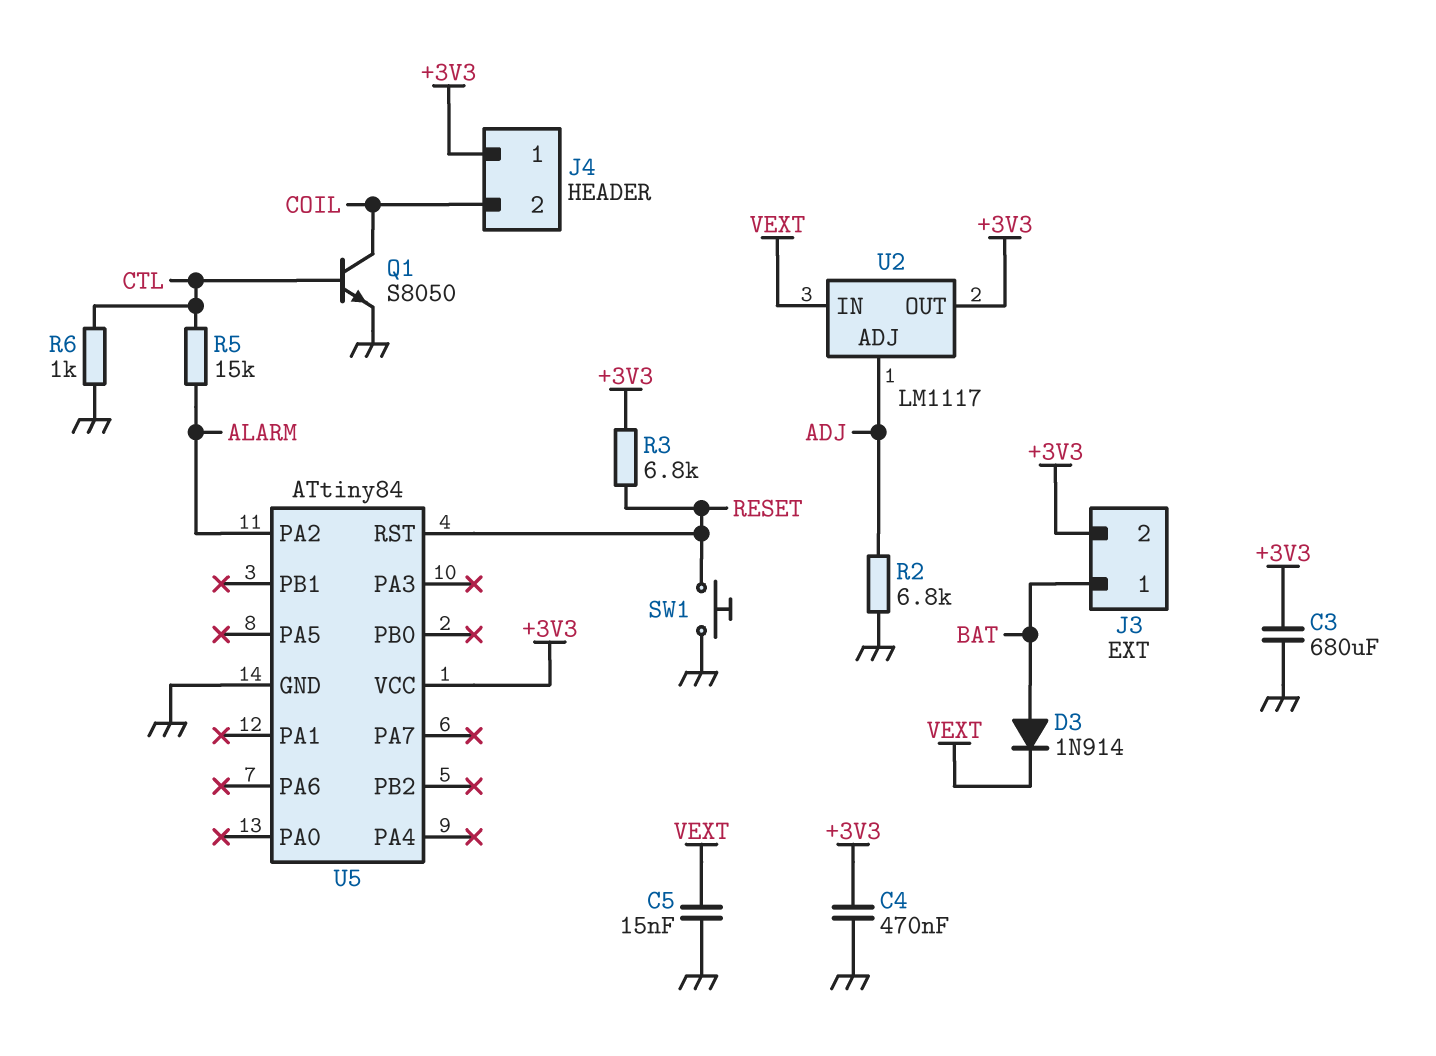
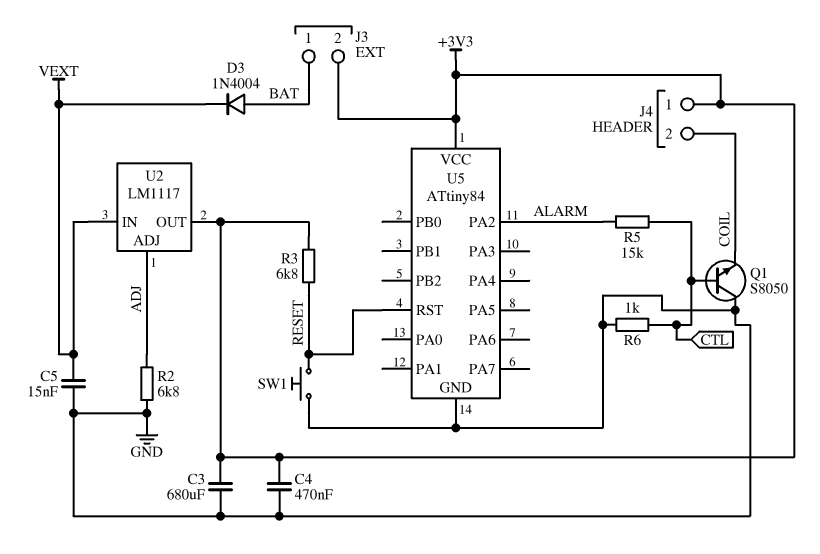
D3: diode 1N914 (A BAT, K VEXT) -> diode 1N4004 (A BAT, K VEXT)
Q1: NPN S8050 (B CTL, C COIL, E GND) -> NPN S8050 (B CTL, C GND, E COIL)

